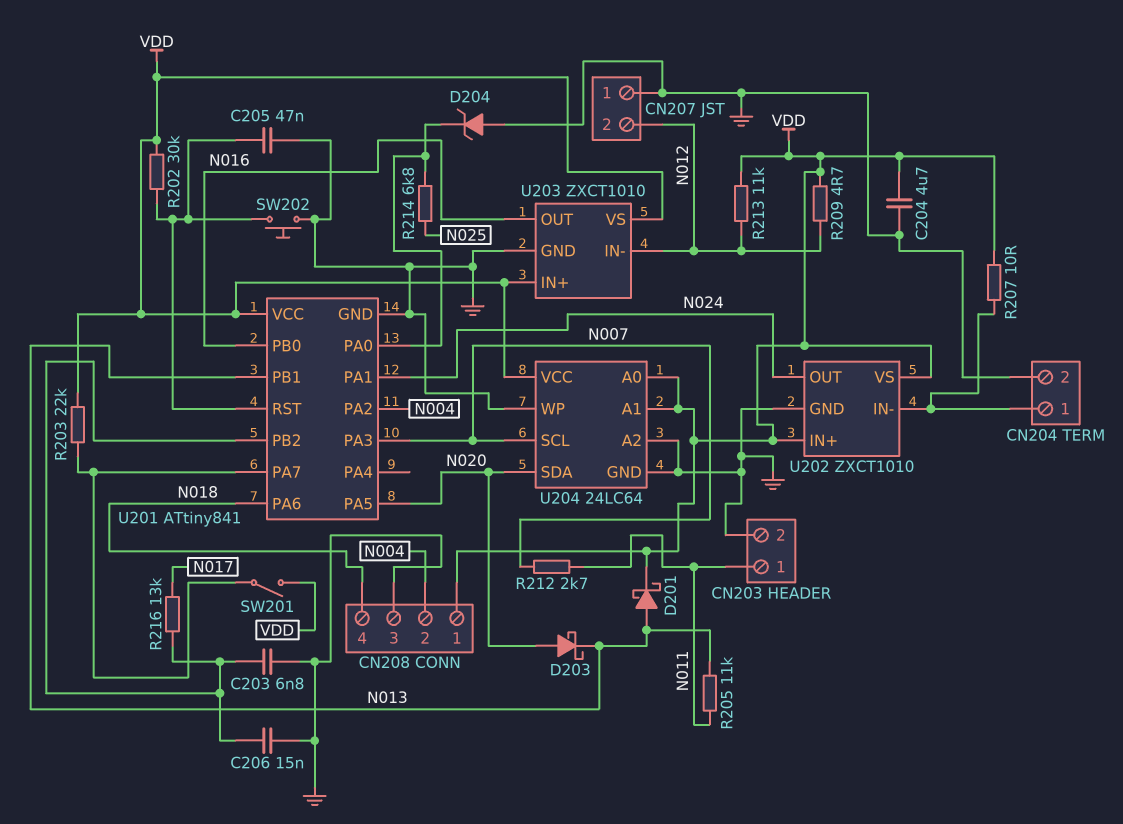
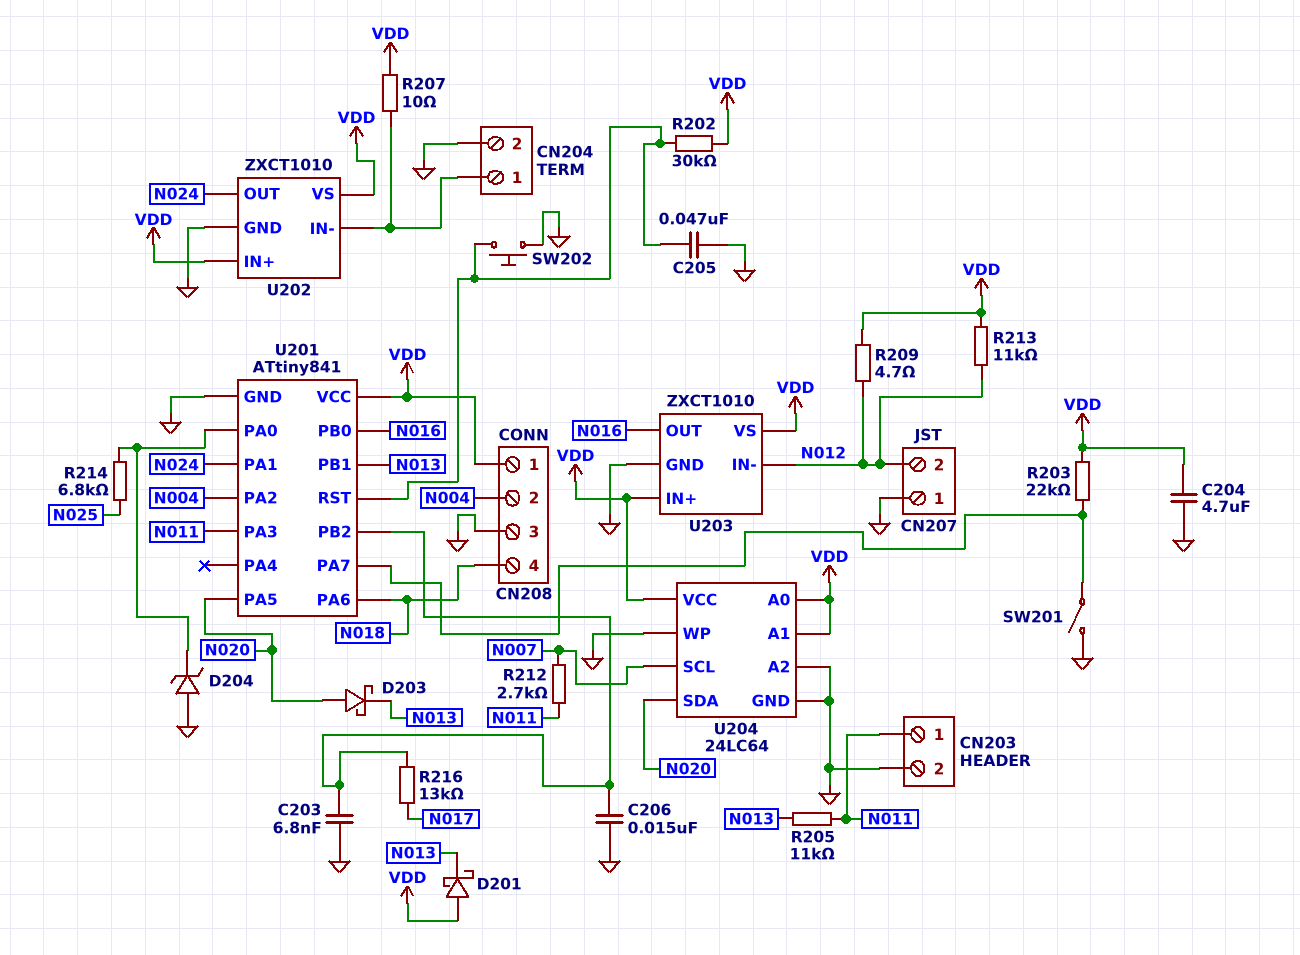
D201: schottky (A N013, K VDD) -> schottky (A VDD, K N013)
SW201: switch (U201/PA7, VDD) -> switch (GND, U201/PA7)
U201 pin PA3: N007 -> N011

